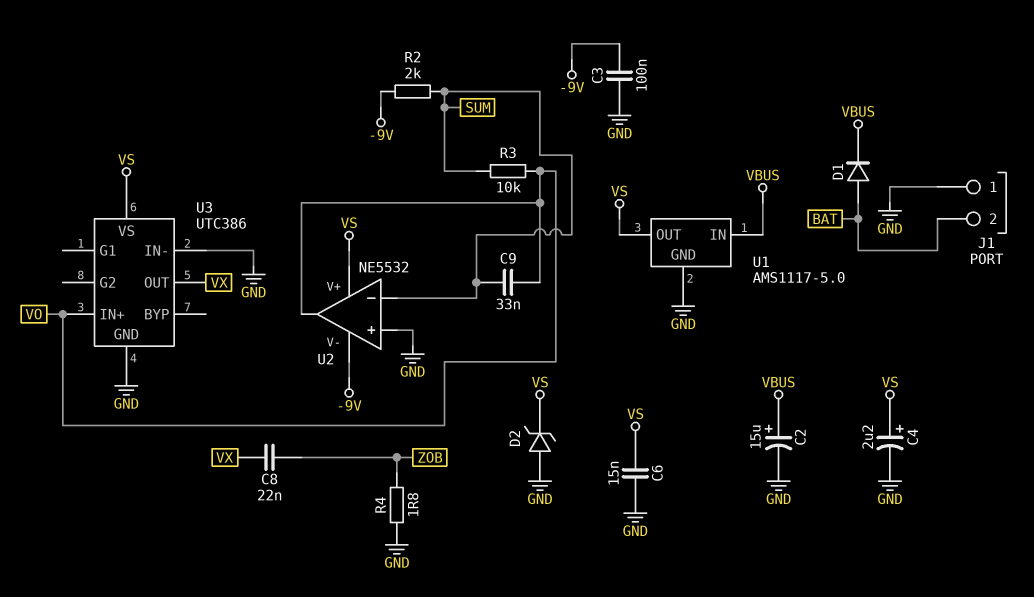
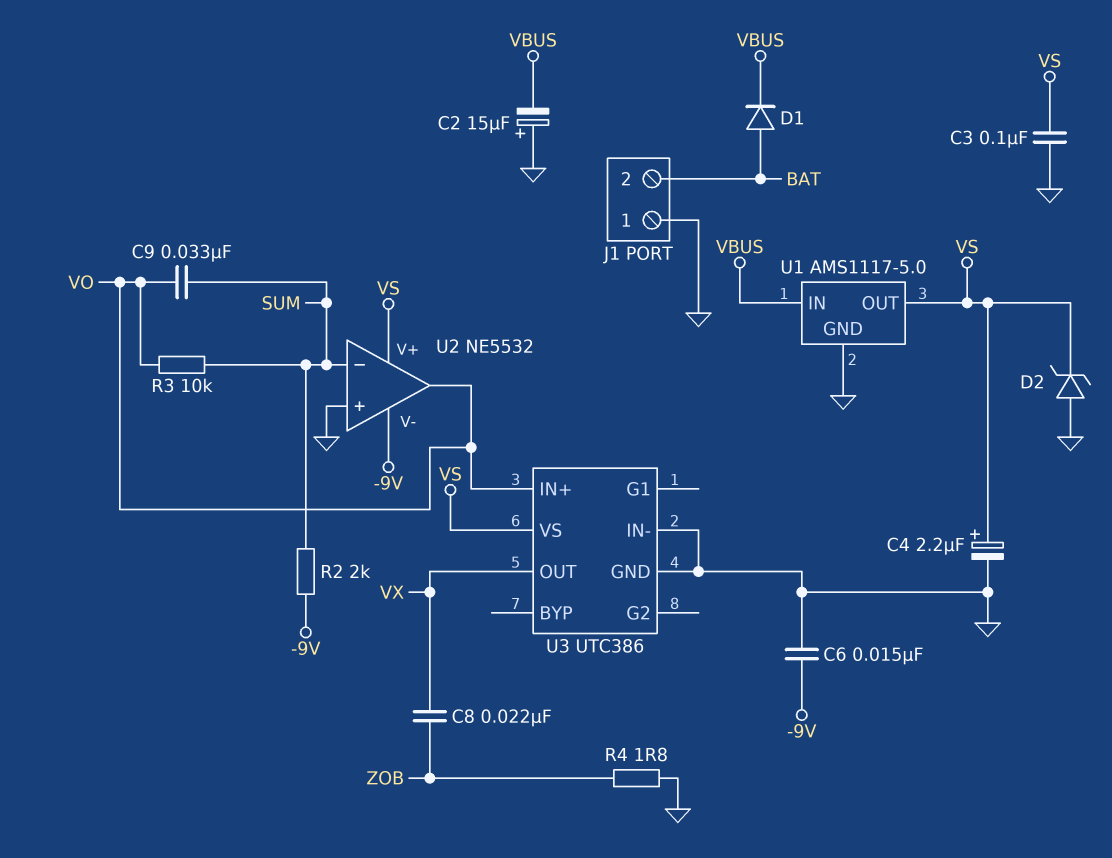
C2: 15uF (plus VBUS, minus GND) -> 15uF (plus GND, minus VBUS)
C3: 100nF (-9V, GND) -> 100nF (GND, VS)
C6: 15nF (GND, VS) -> 15nF (-9V, GND)

